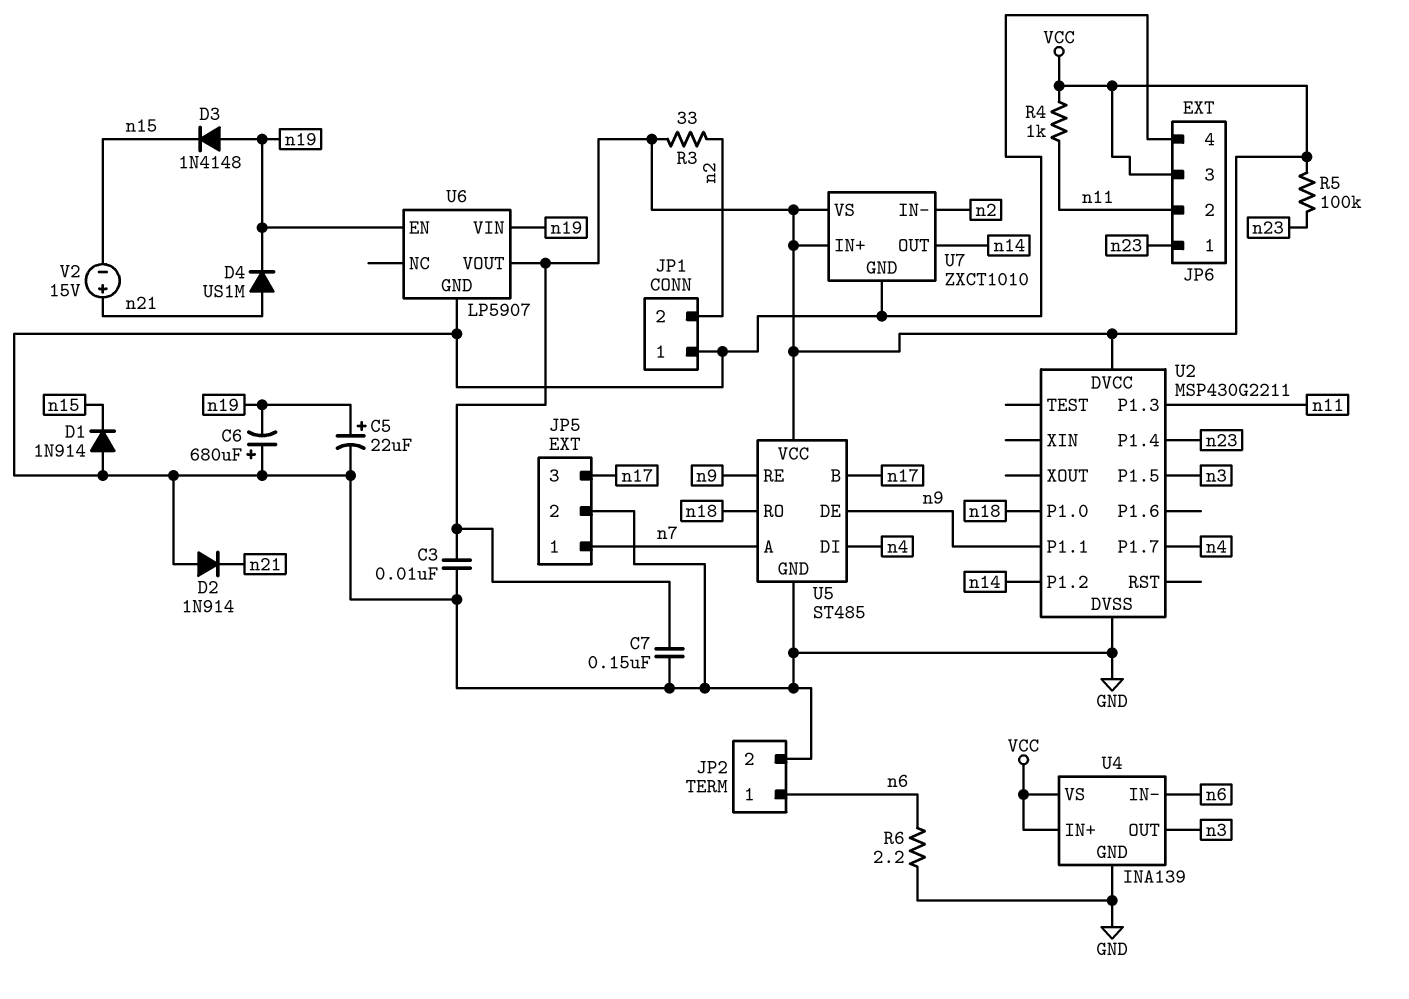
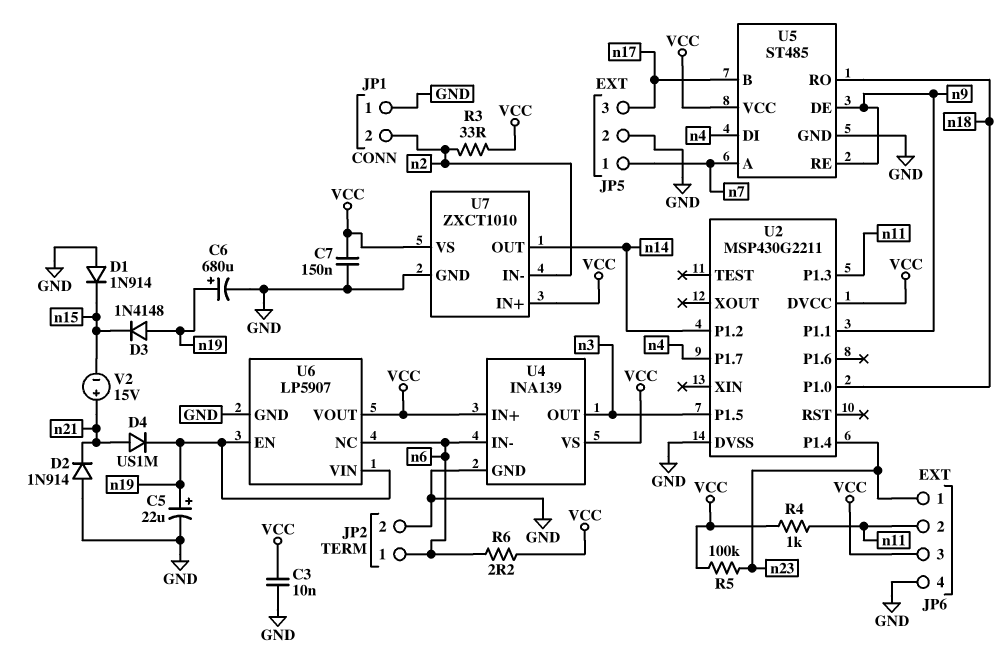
C6: 680uF (plus GND, minus n19) -> 680uF (plus n19, minus GND)
R6: 2.2 (GND, n6) -> 2.2 (VCC, n6)
U6 pin NC: none -> n6

